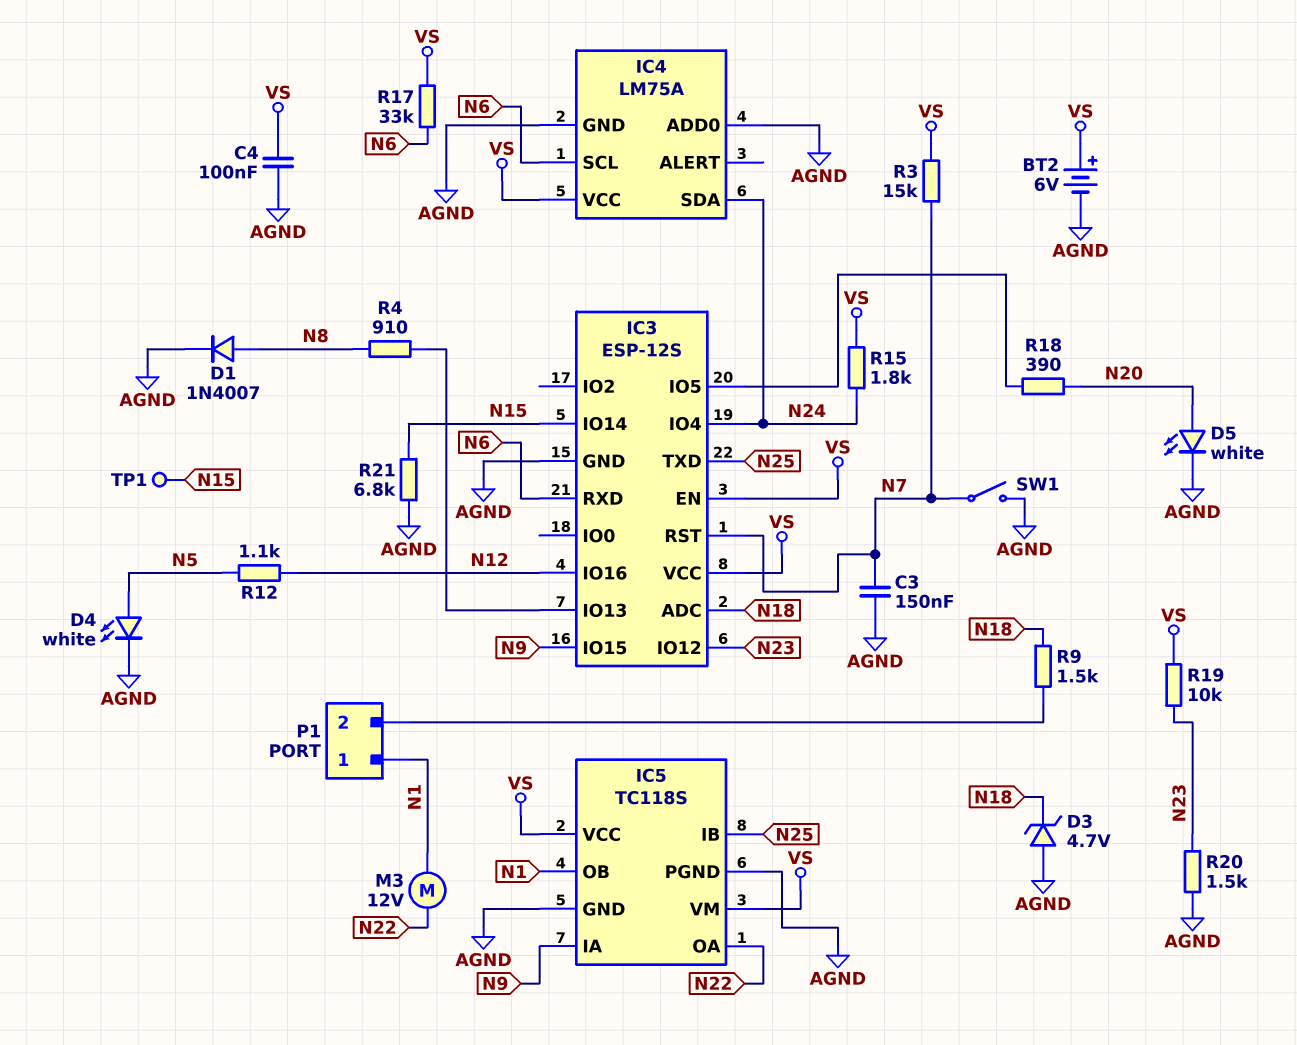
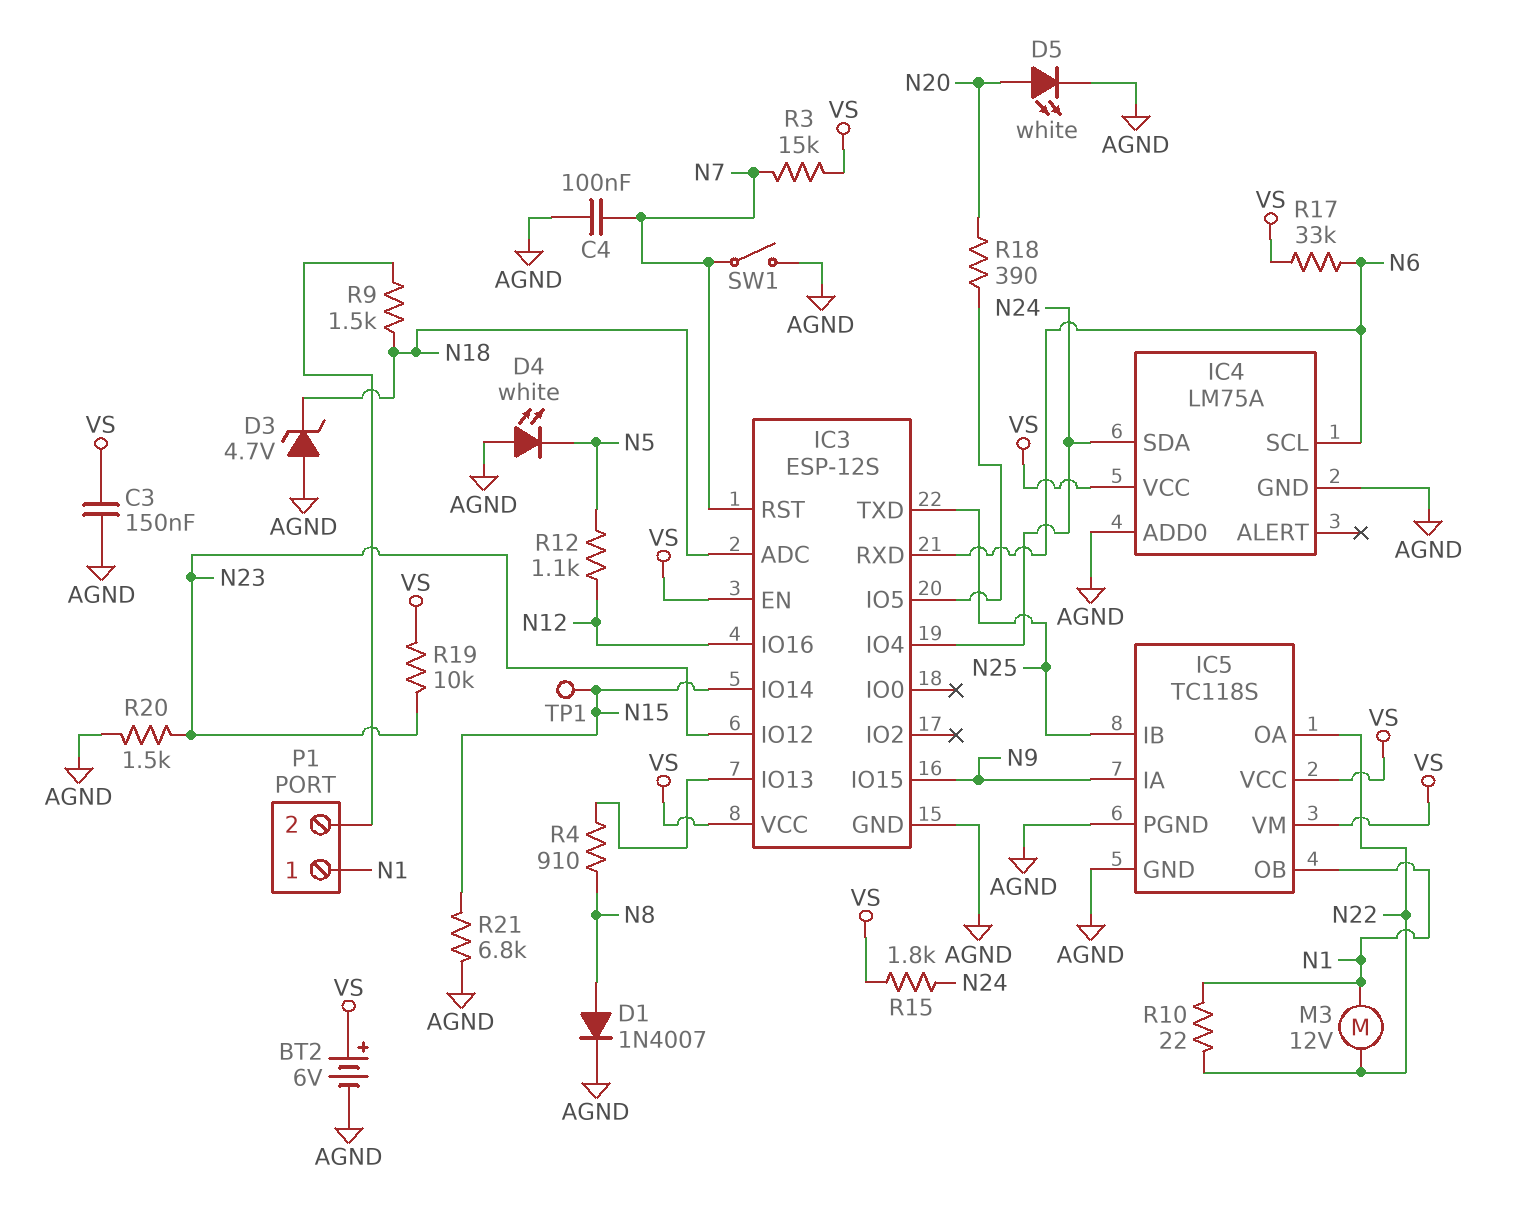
C3: 150nF (AGND, N7) -> 150nF (AGND, VS)
C4: 100nF (AGND, VS) -> 100nF (AGND, N7)
D4: LED white (A N5, K AGND) -> LED white (A AGND, K N5)
R10: none -> 22 (N1, N22)

